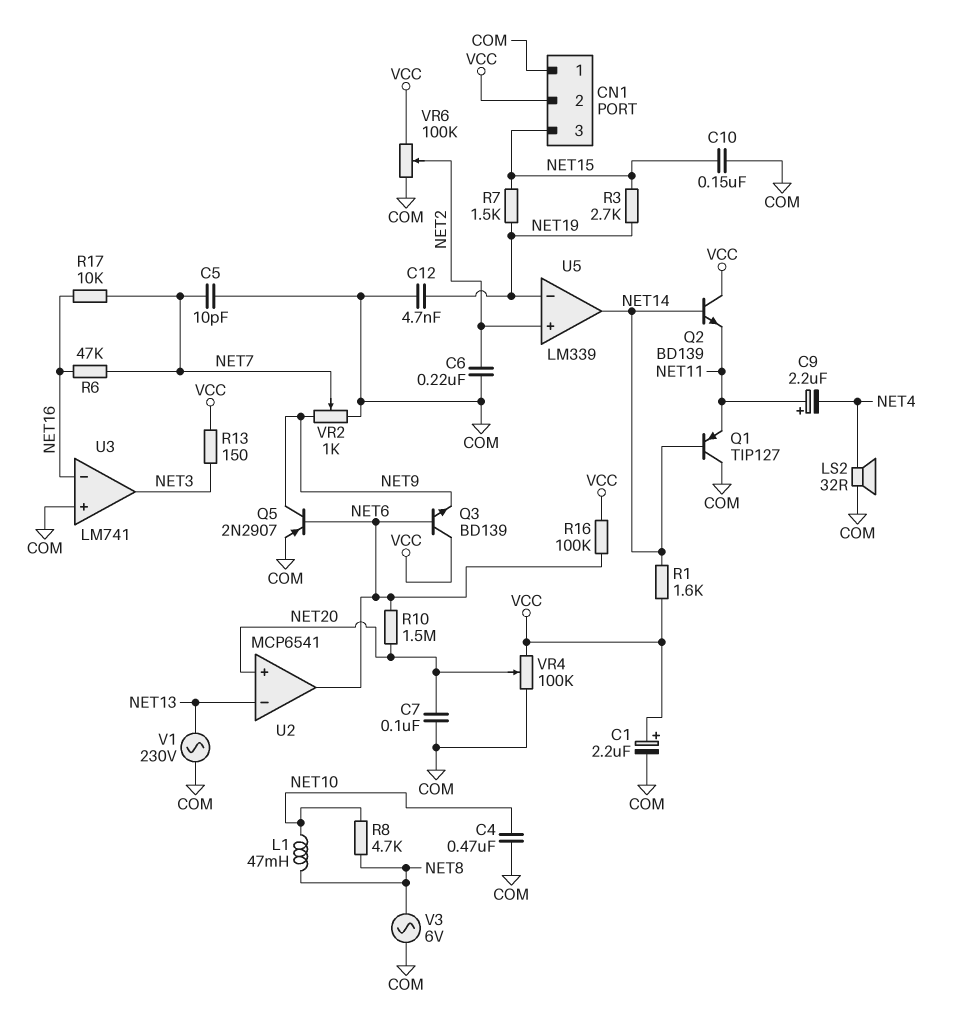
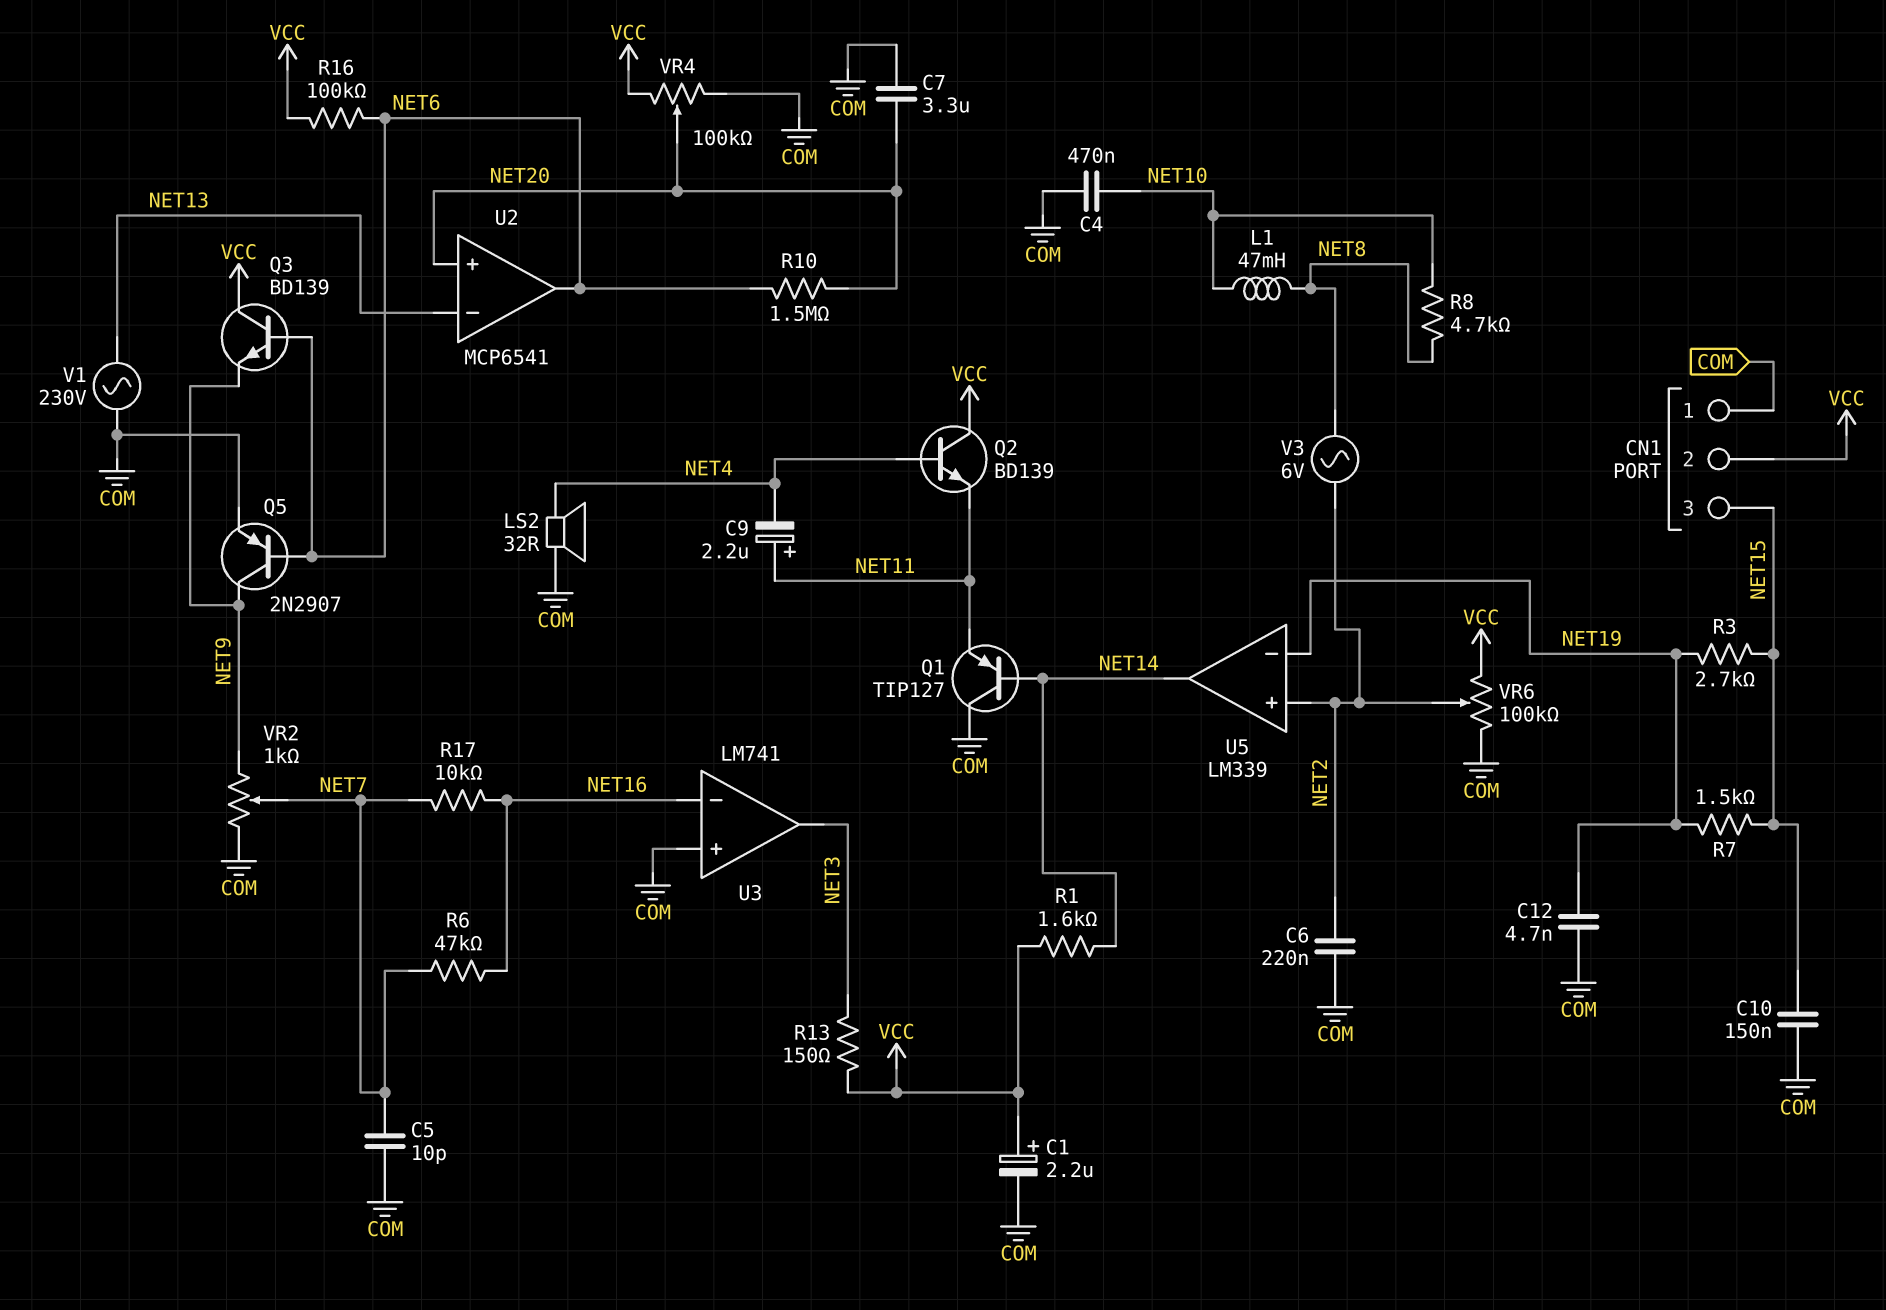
C7: 100nF (COM, NET20) -> 3.3uF (COM, NET20)
Q2: NPN BD139 (B NET14, C VCC, E NET11) -> NPN BD139 (B NET4, C VCC, E NET11)
V3: AC 6V (COM, NET8) -> AC 6V (NET2, NET8)

